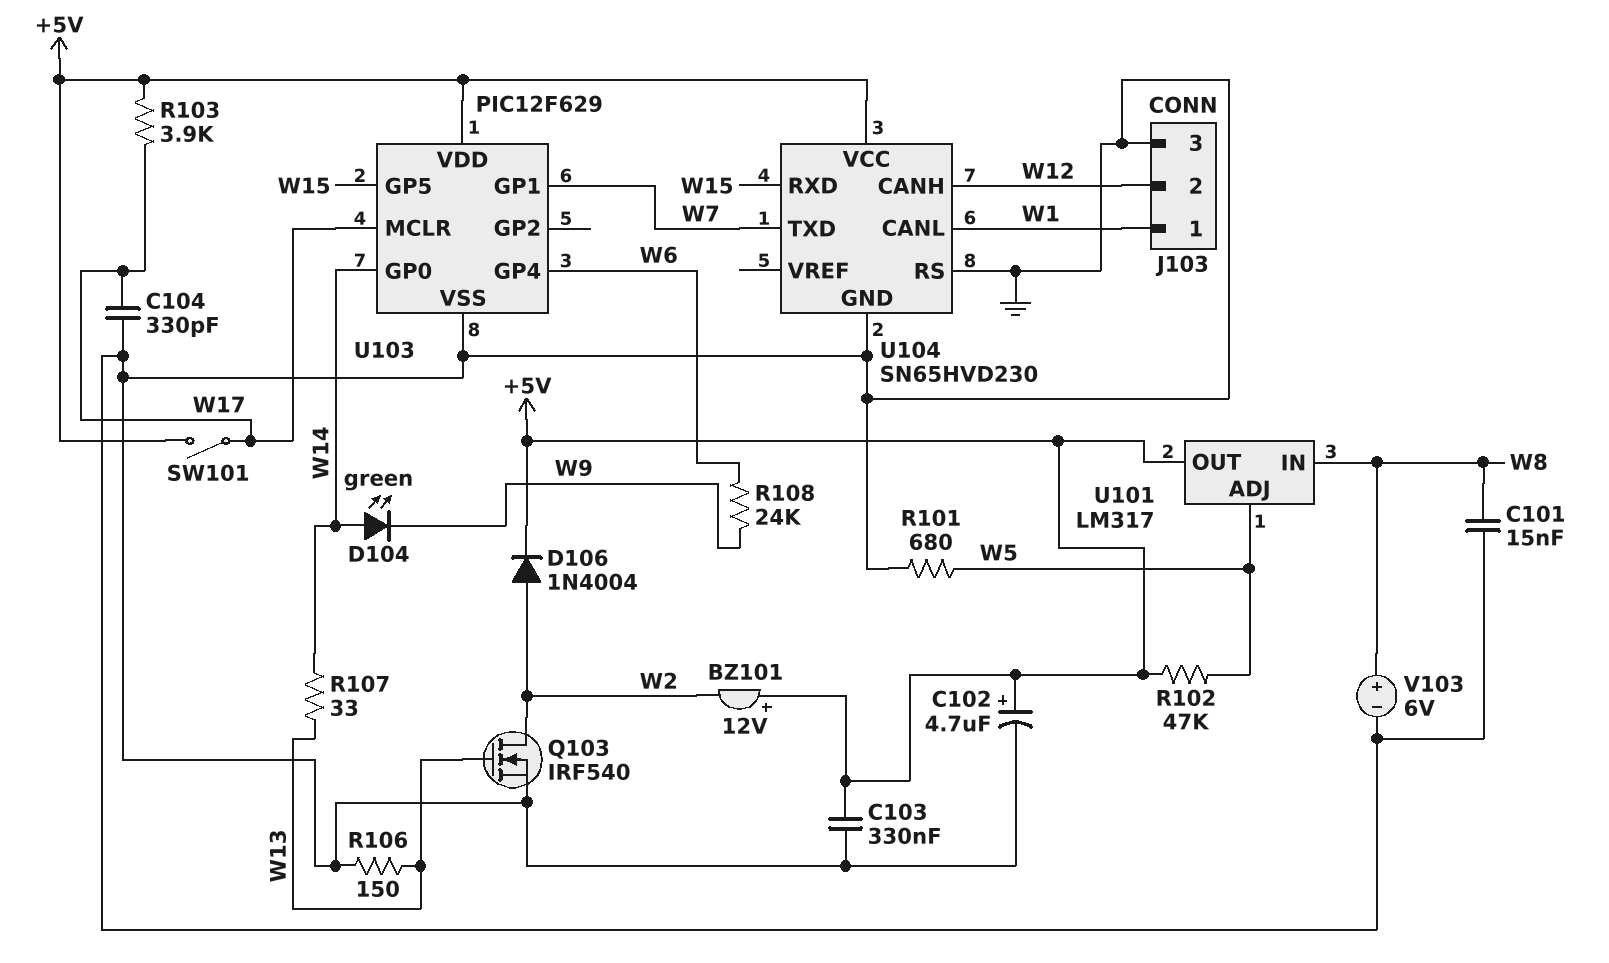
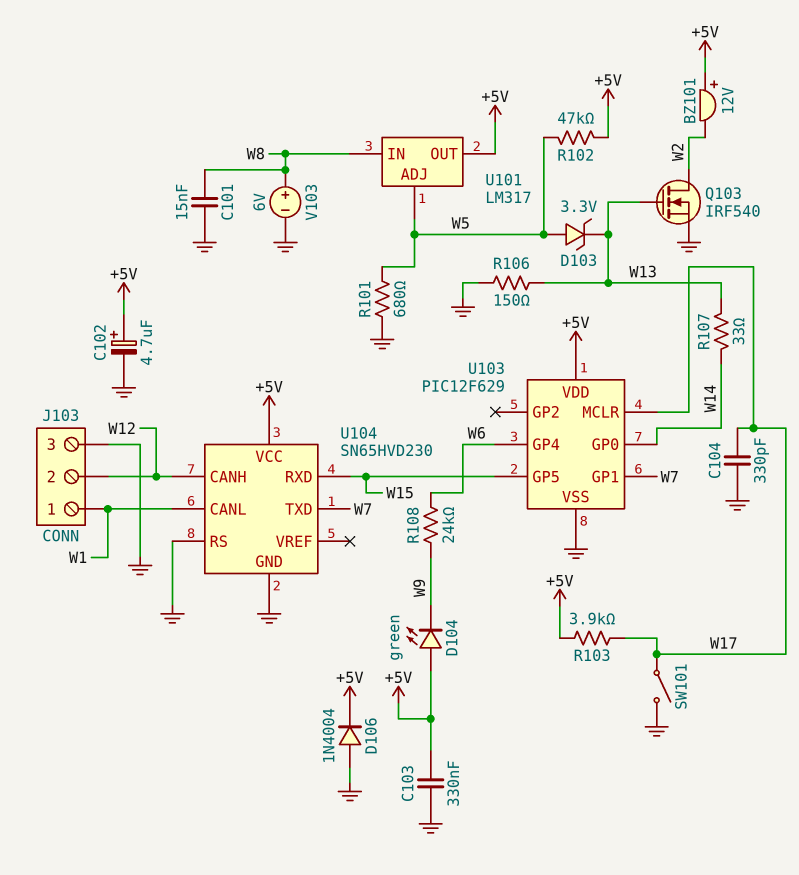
D103: none -> zener 3.3V (A W5, K W13)
D104: LED green (A W14, K W9) -> LED green (A +5V, K W9)
D106: diode 1N4004 (A W2, K +5V) -> diode 1N4004 (A GND, K +5V)
SW101: switch (+5V, W17) -> switch (GND, W17)

